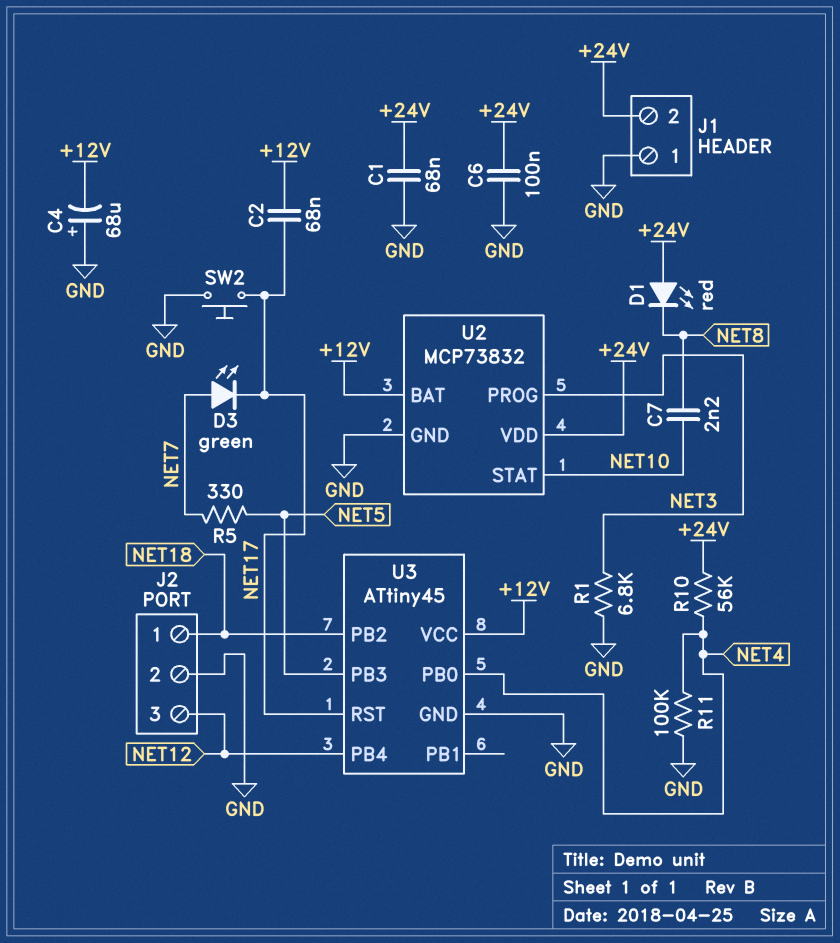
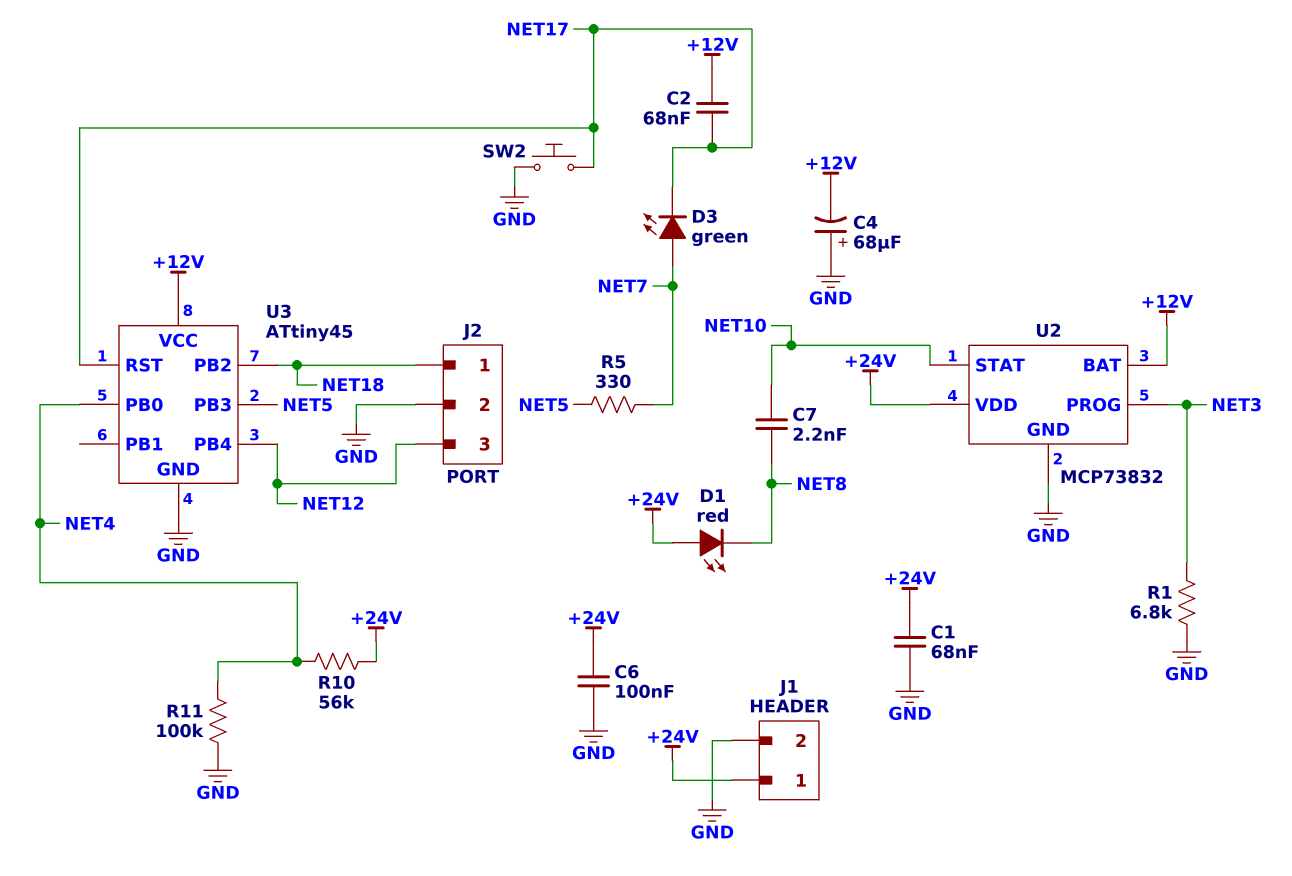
J1 pin 1: GND -> +24V
J1 pin 2: +24V -> GND

